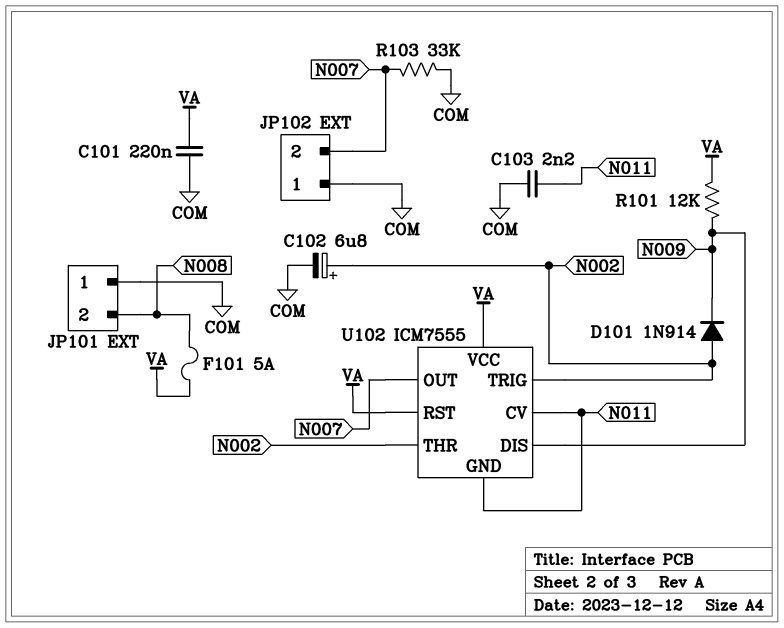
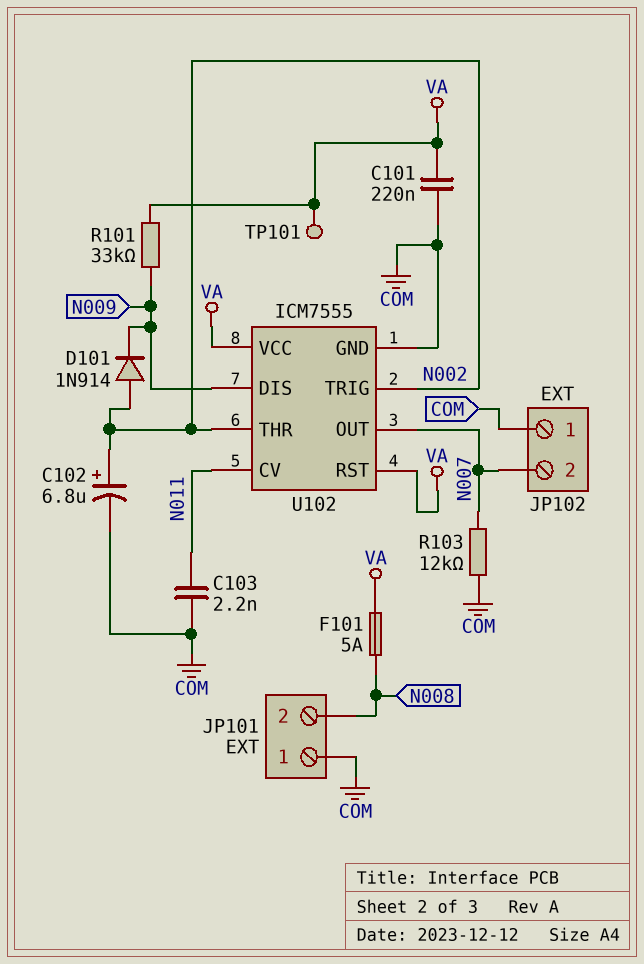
R101: 12k (N009, VA) -> 33k (N009, VA)
R103: 33k (COM, N007) -> 12k (COM, N007)
TP101: none -> test point (VA)
U102 pin GND: N011 -> COM

